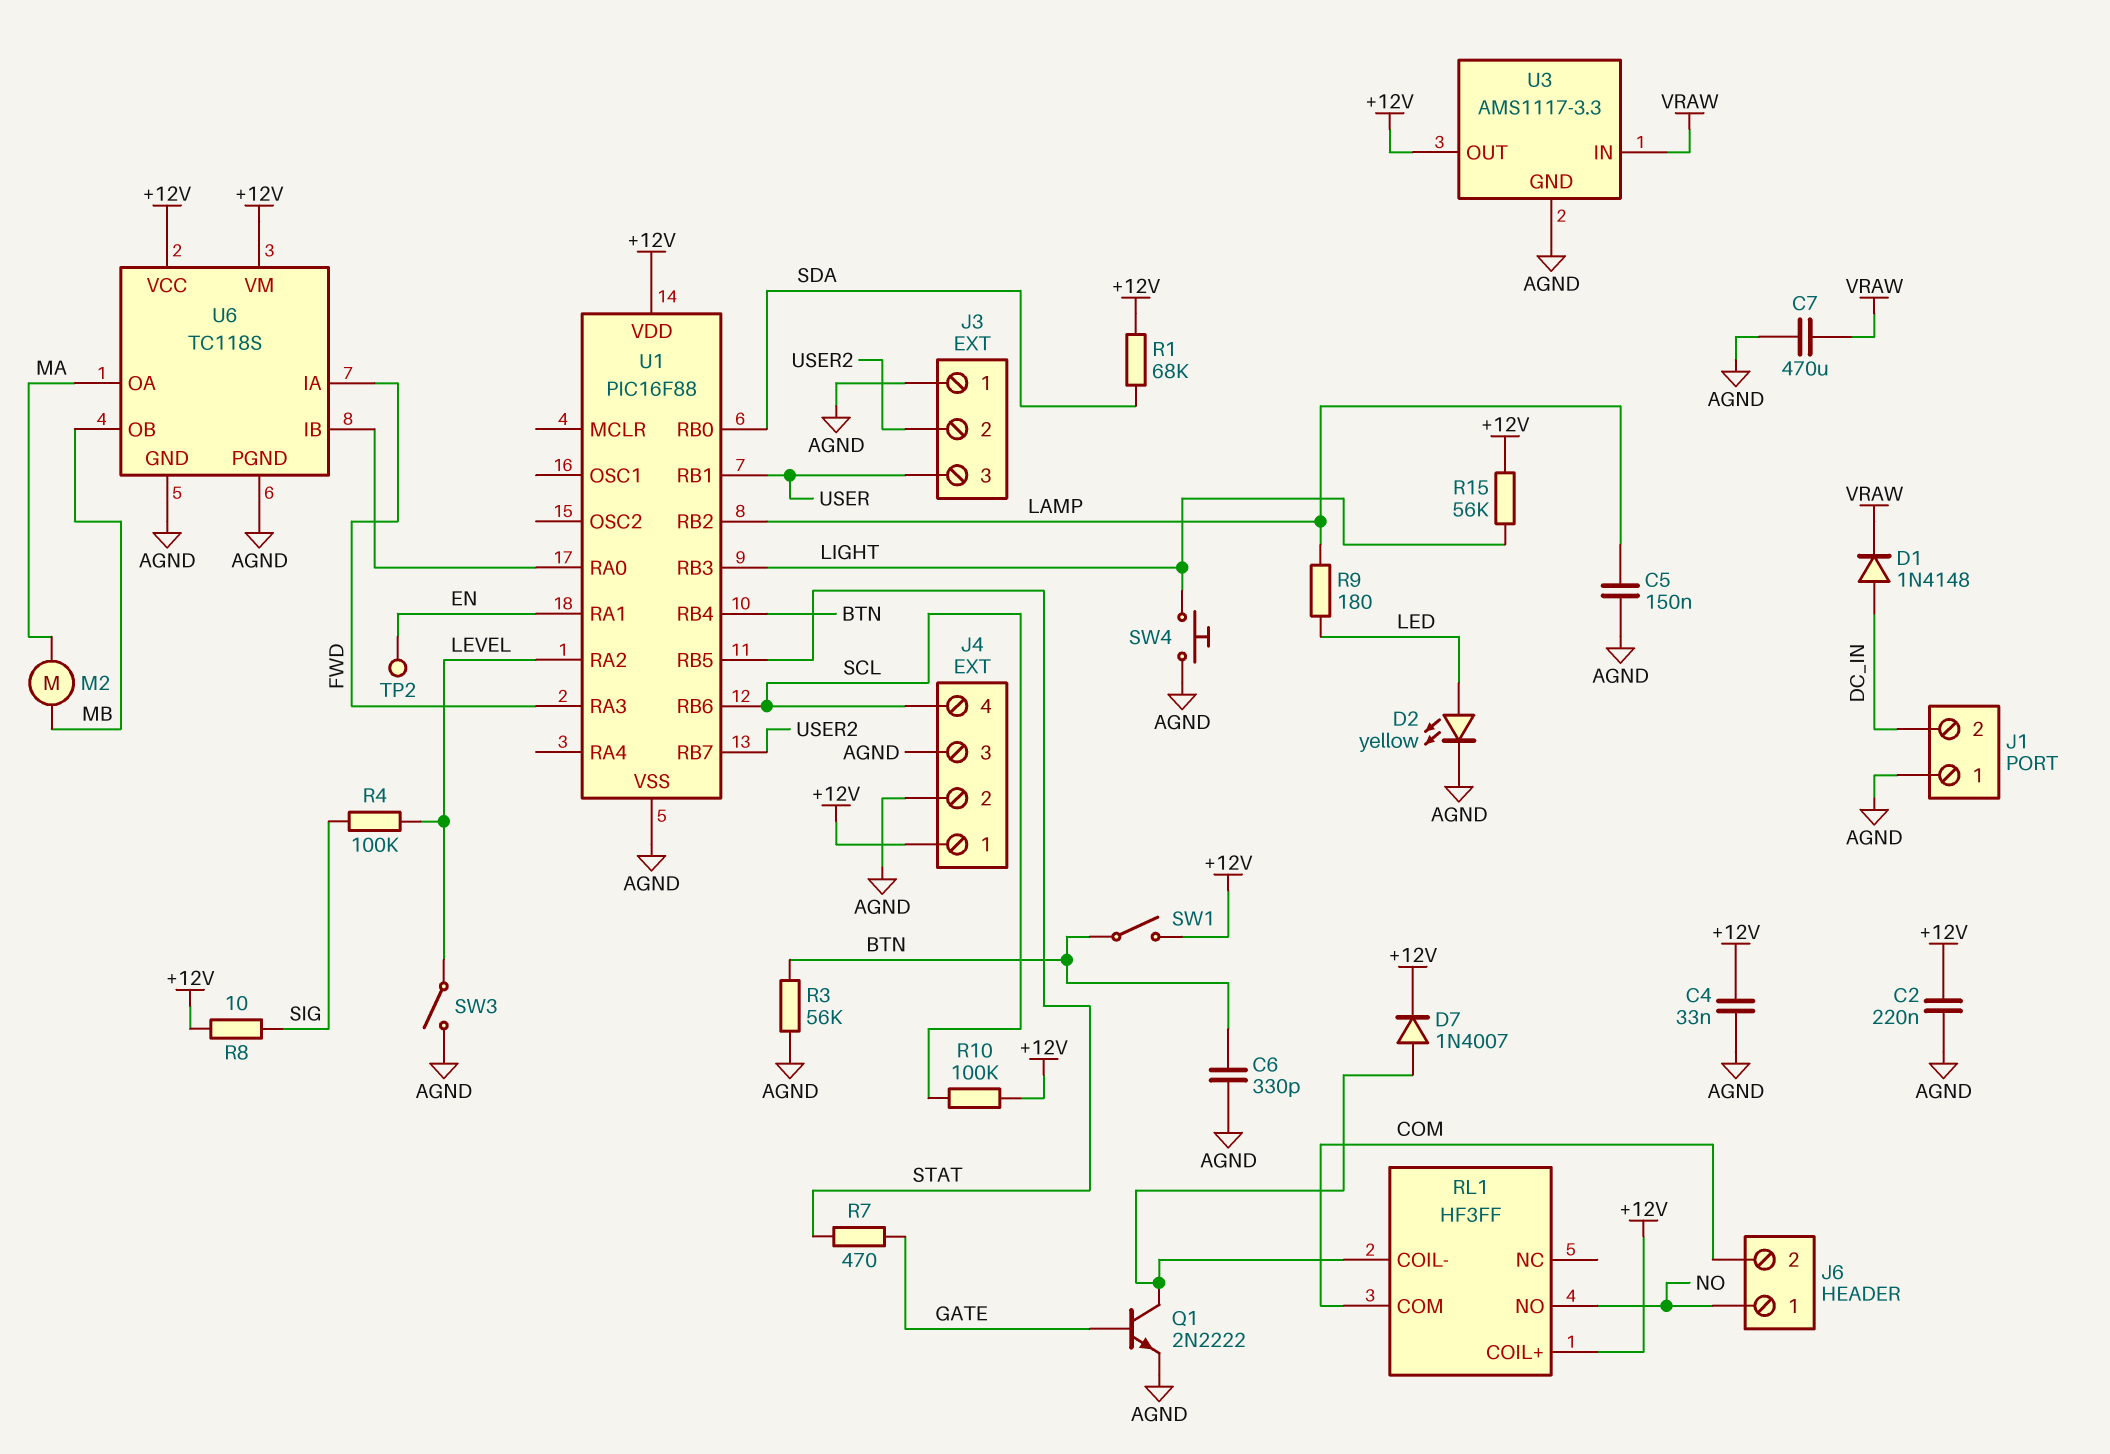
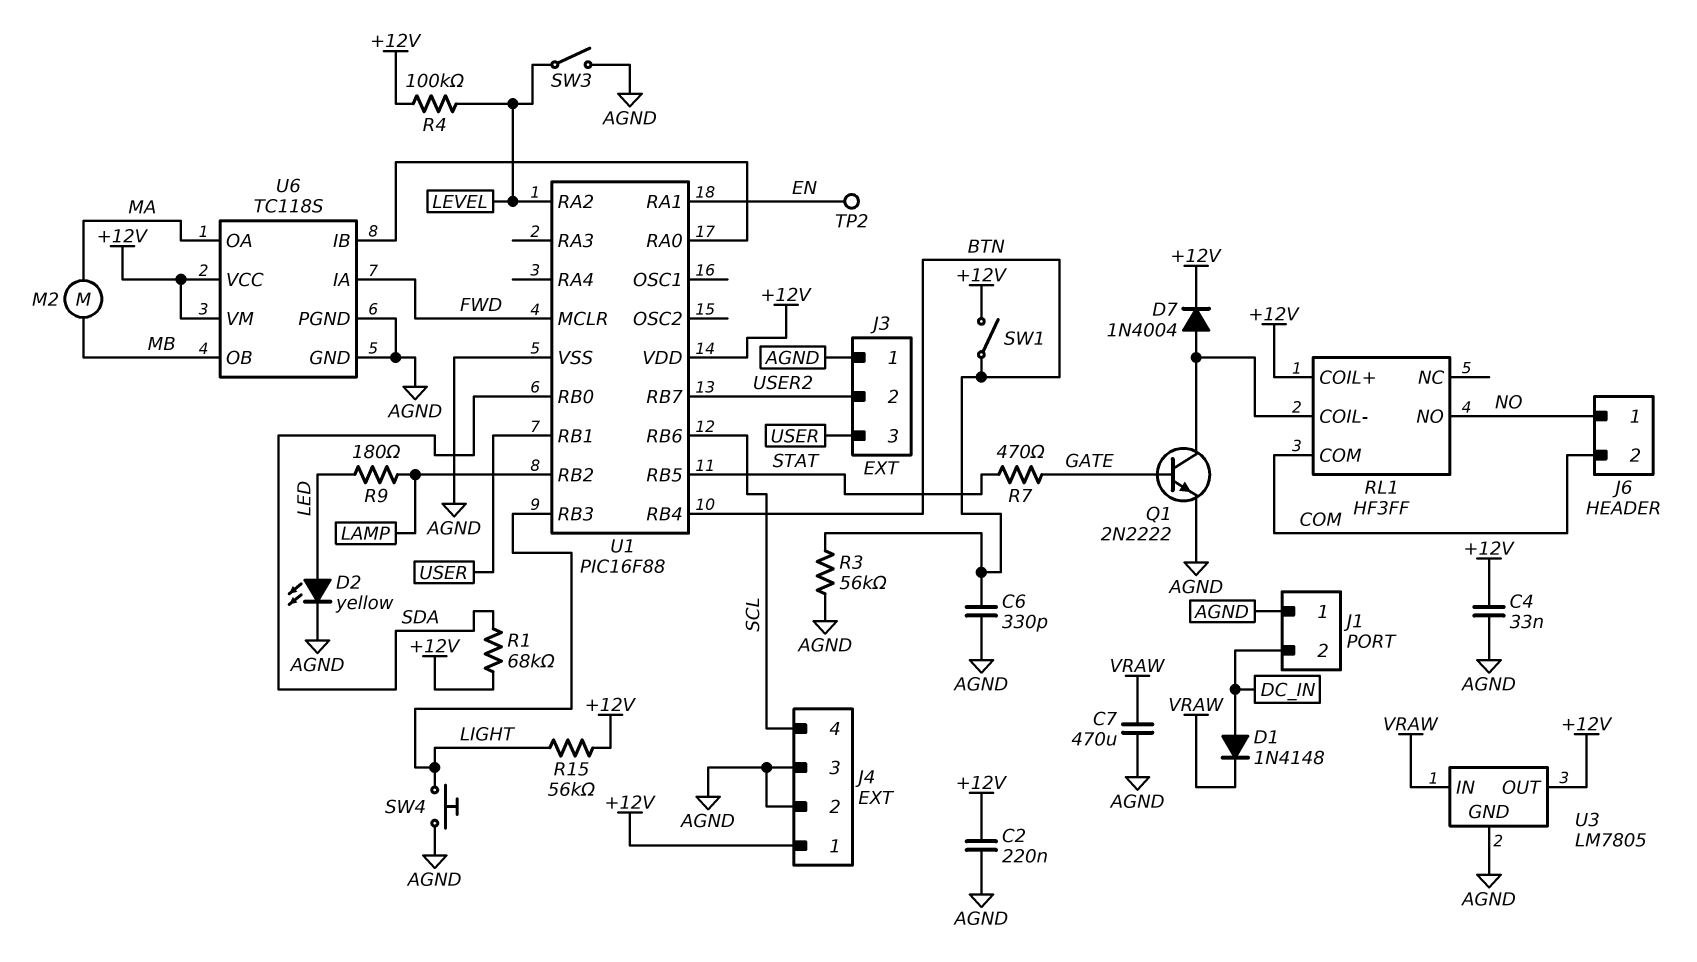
C5: 150nF (AGND, LAMP) -> none
D7: diode 1N4007 (A RL1/COIL-, K +12V) -> diode 1N4004 (A RL1/COIL-, K +12V)
R4: 100k (LEVEL, SIG) -> 100k (+12V, LEVEL)
R8: 10 (+12V, SIG) -> none
R10: 100k (+12V, SCL) -> none
U1 pin MCLR: none -> FWD
U1 pin RA3: FWD -> none
U3: AMS1117-3.3 -> LM7805

